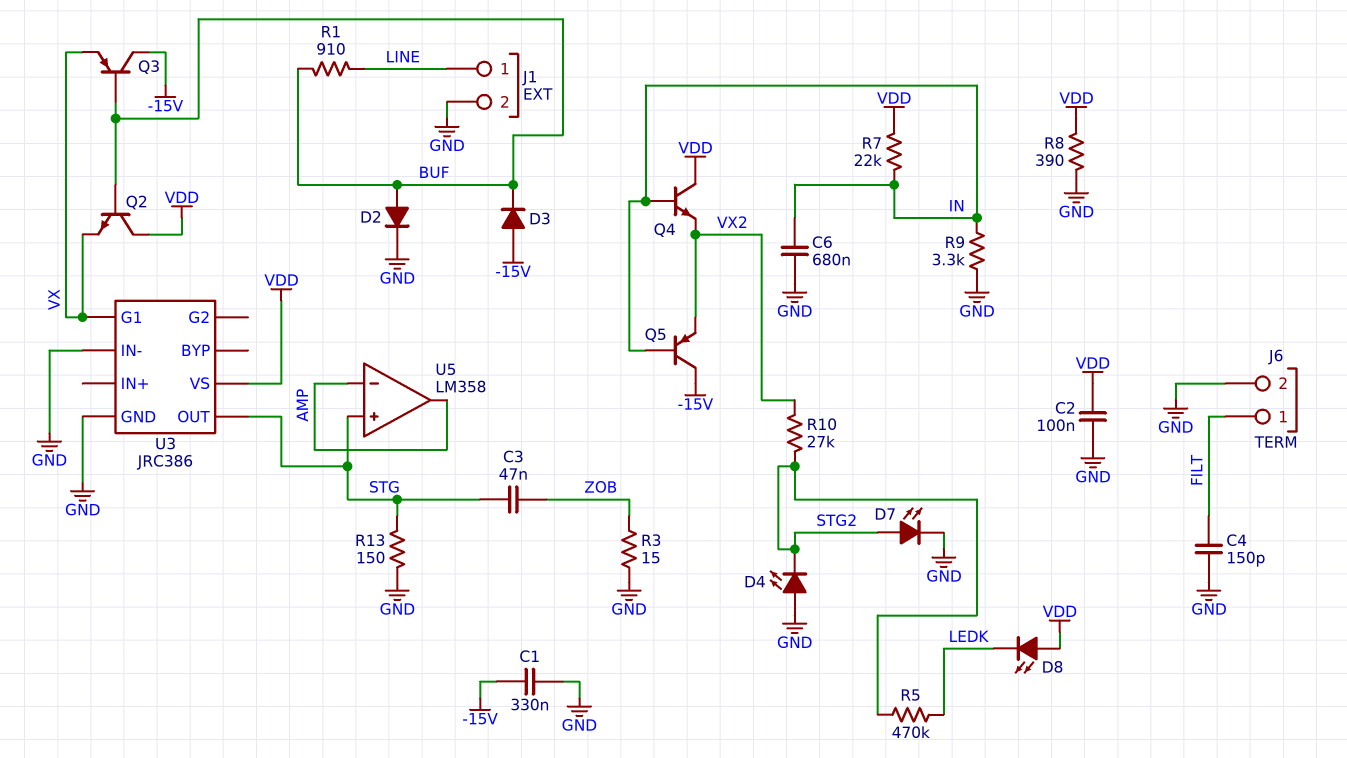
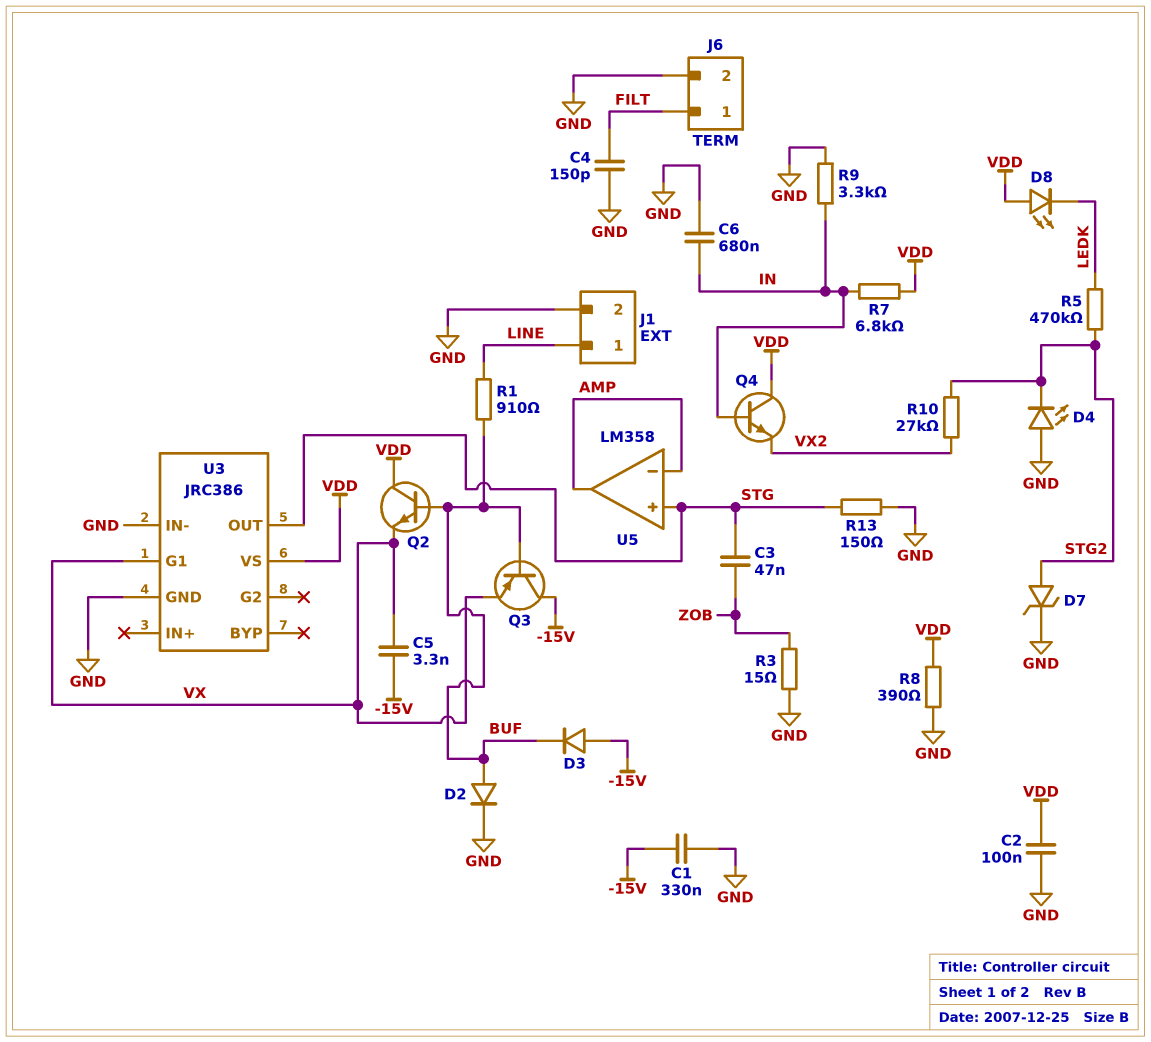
C5: none -> 3.3nF (-15V, VX)
D7: LED (A STG2, K GND) -> zener (A STG2, K GND)
Q5: PNP (B IN, C -15V, E VX2) -> none
R7: 22k (IN, VDD) -> 6.8k (IN, VDD)

